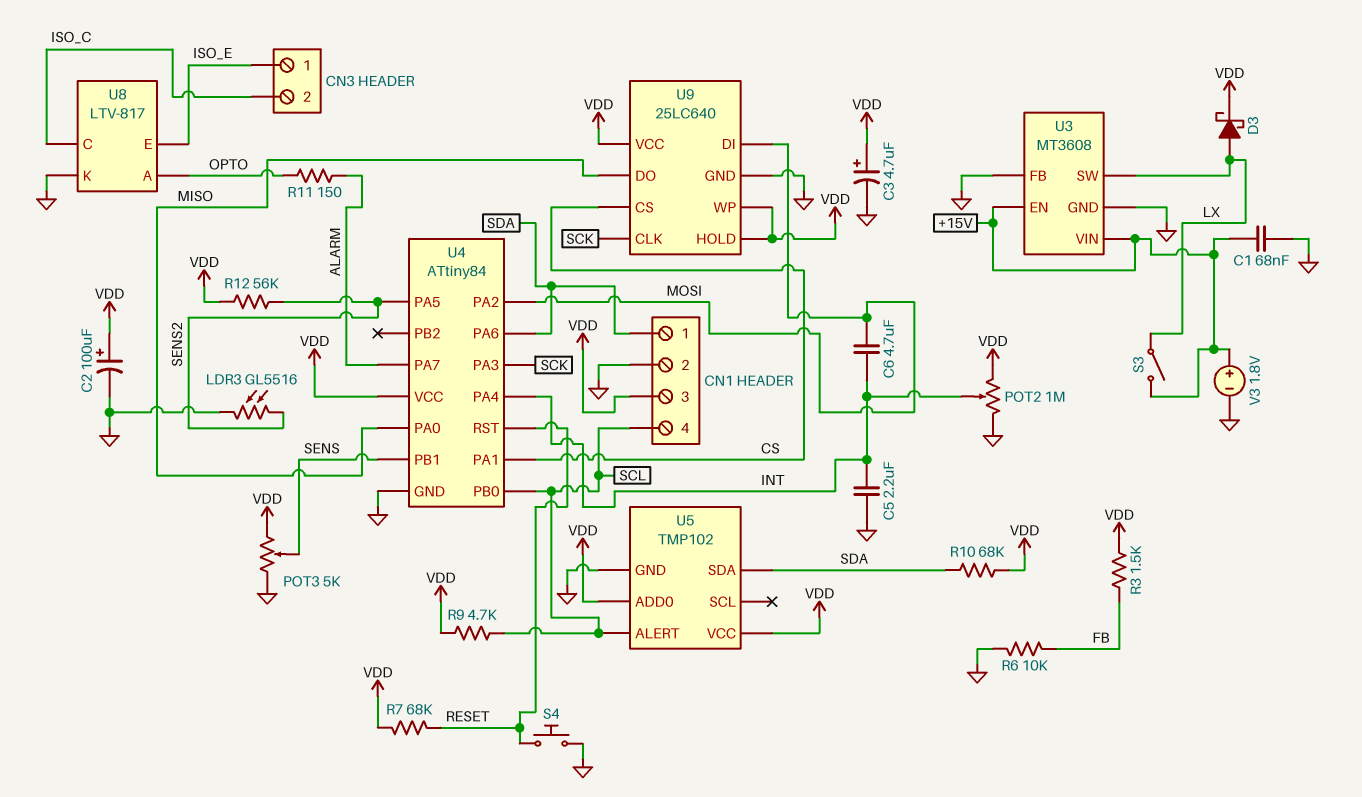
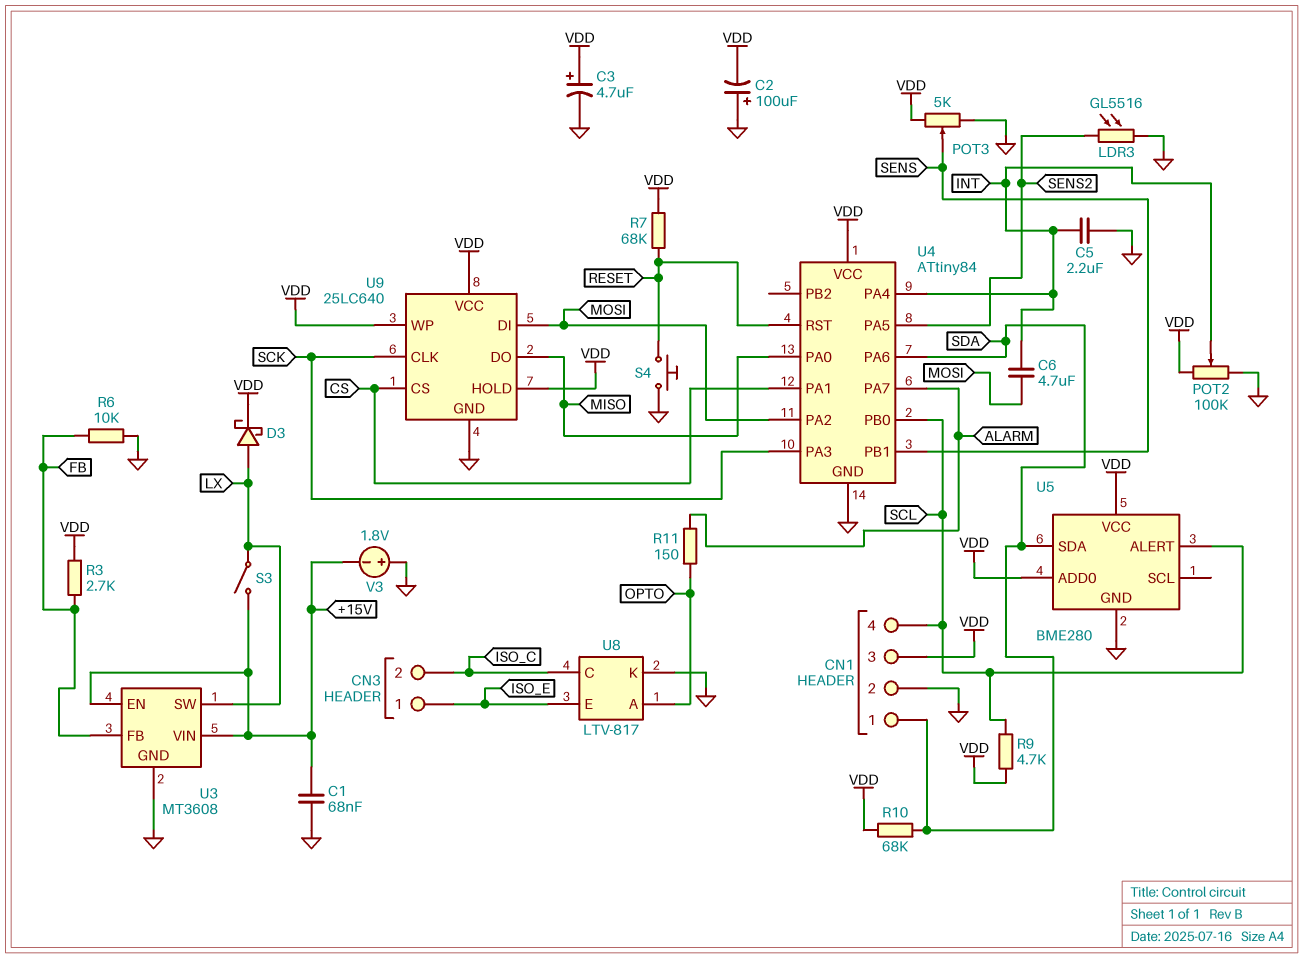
C2: 100uF (plus VDD, minus GND) -> 100uF (plus GND, minus VDD)
POT2: 1M (GND, VDD, wiper INT) -> 100k (GND, VDD, wiper INT)
R3: 1.5k (FB, VDD) -> 2.7k (FB, VDD)
R12: 56k (SENS2, VDD) -> none
U3 pin FB: GND -> FB
U5: TMP102 -> BME280
V3: 1.8V (plus +15V, minus GND) -> 1.8V (plus GND, minus +15V)

